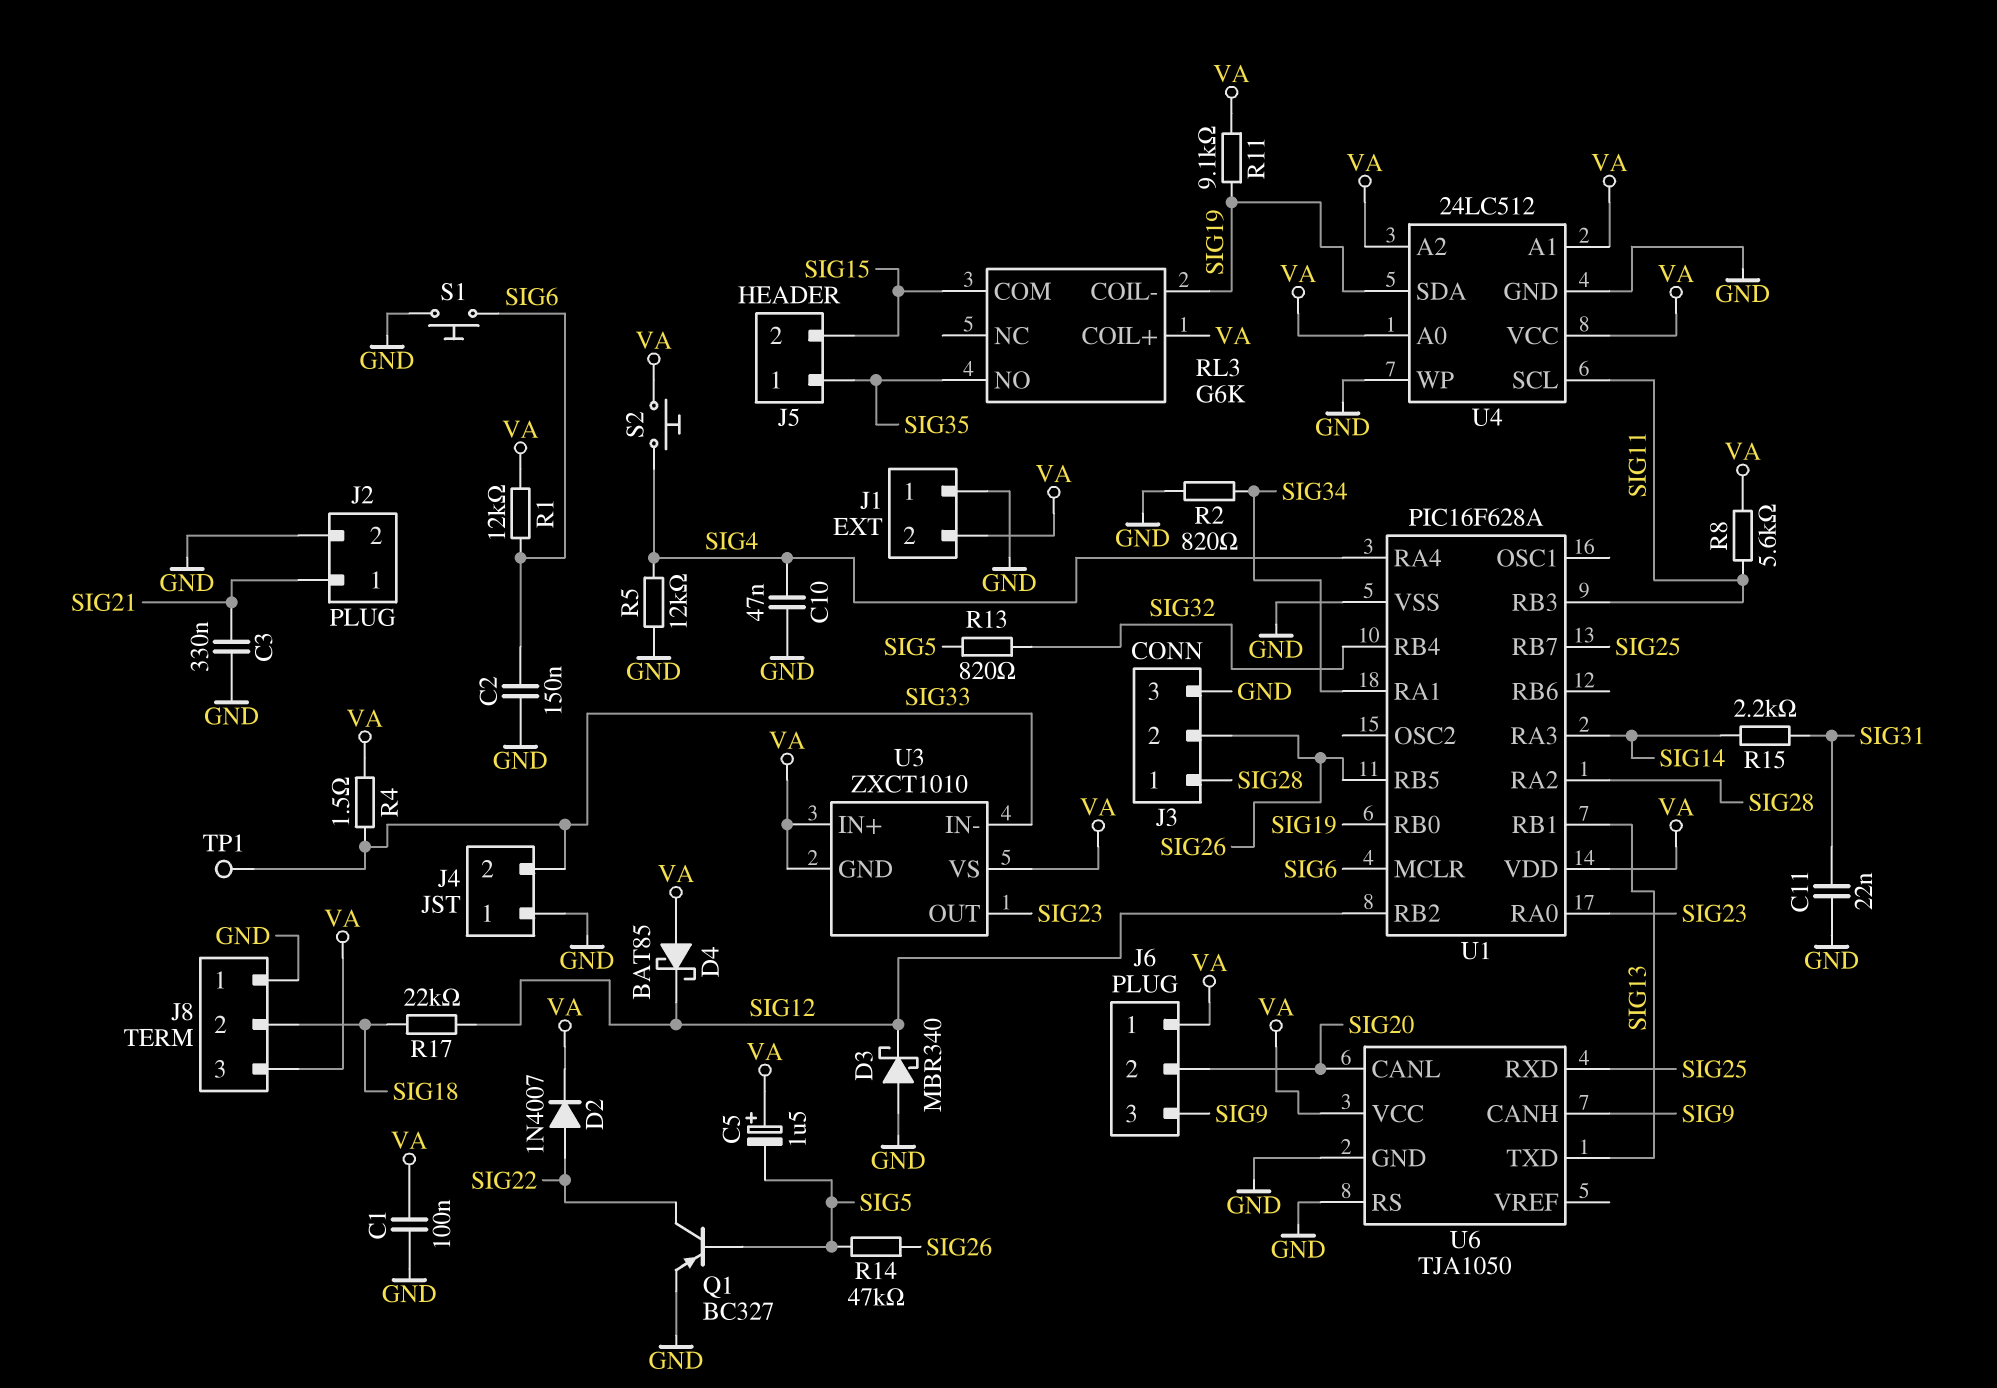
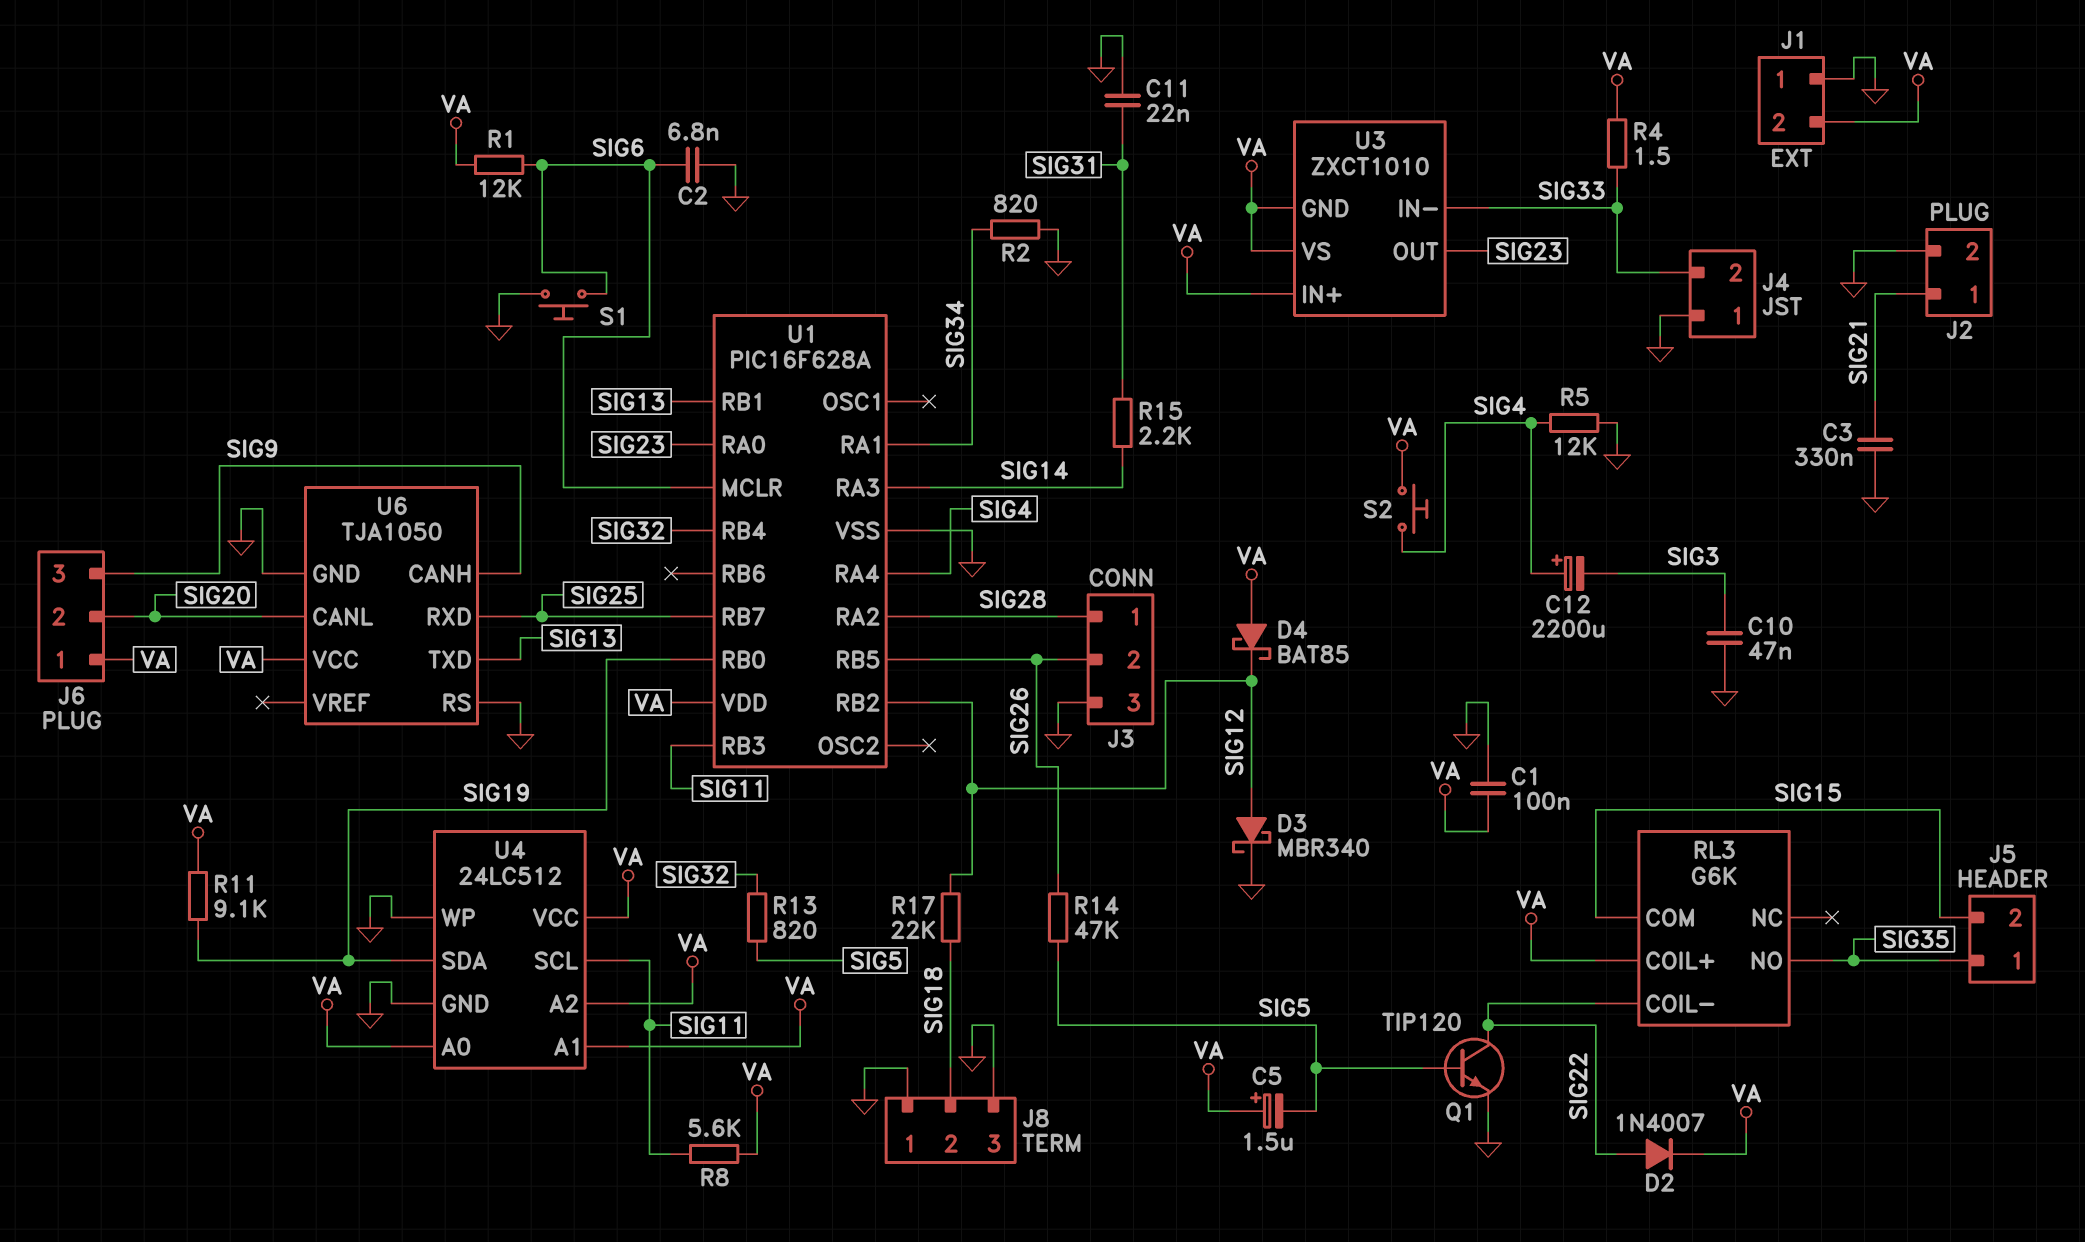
C2: 150nF (GND, SIG6) -> 6.8nF (GND, SIG6)
C10: 47nF (GND, SIG4) -> 47nF (GND, SIG3)
C12: none -> 2200uF (plus SIG4, minus SIG3)
D3: schottky MBR340 (A GND, K SIG12) -> schottky MBR340 (A SIG12, K GND)
J8 pin 3: VA -> GND
Q1: PNP BC327 (B SIG5, C SIG22, E GND) -> NPN TIP120 (B SIG5, C SIG22, E GND)
RL3 pin COIL-: SIG19 -> SIG22
TP1: test point (SIG33) -> none

